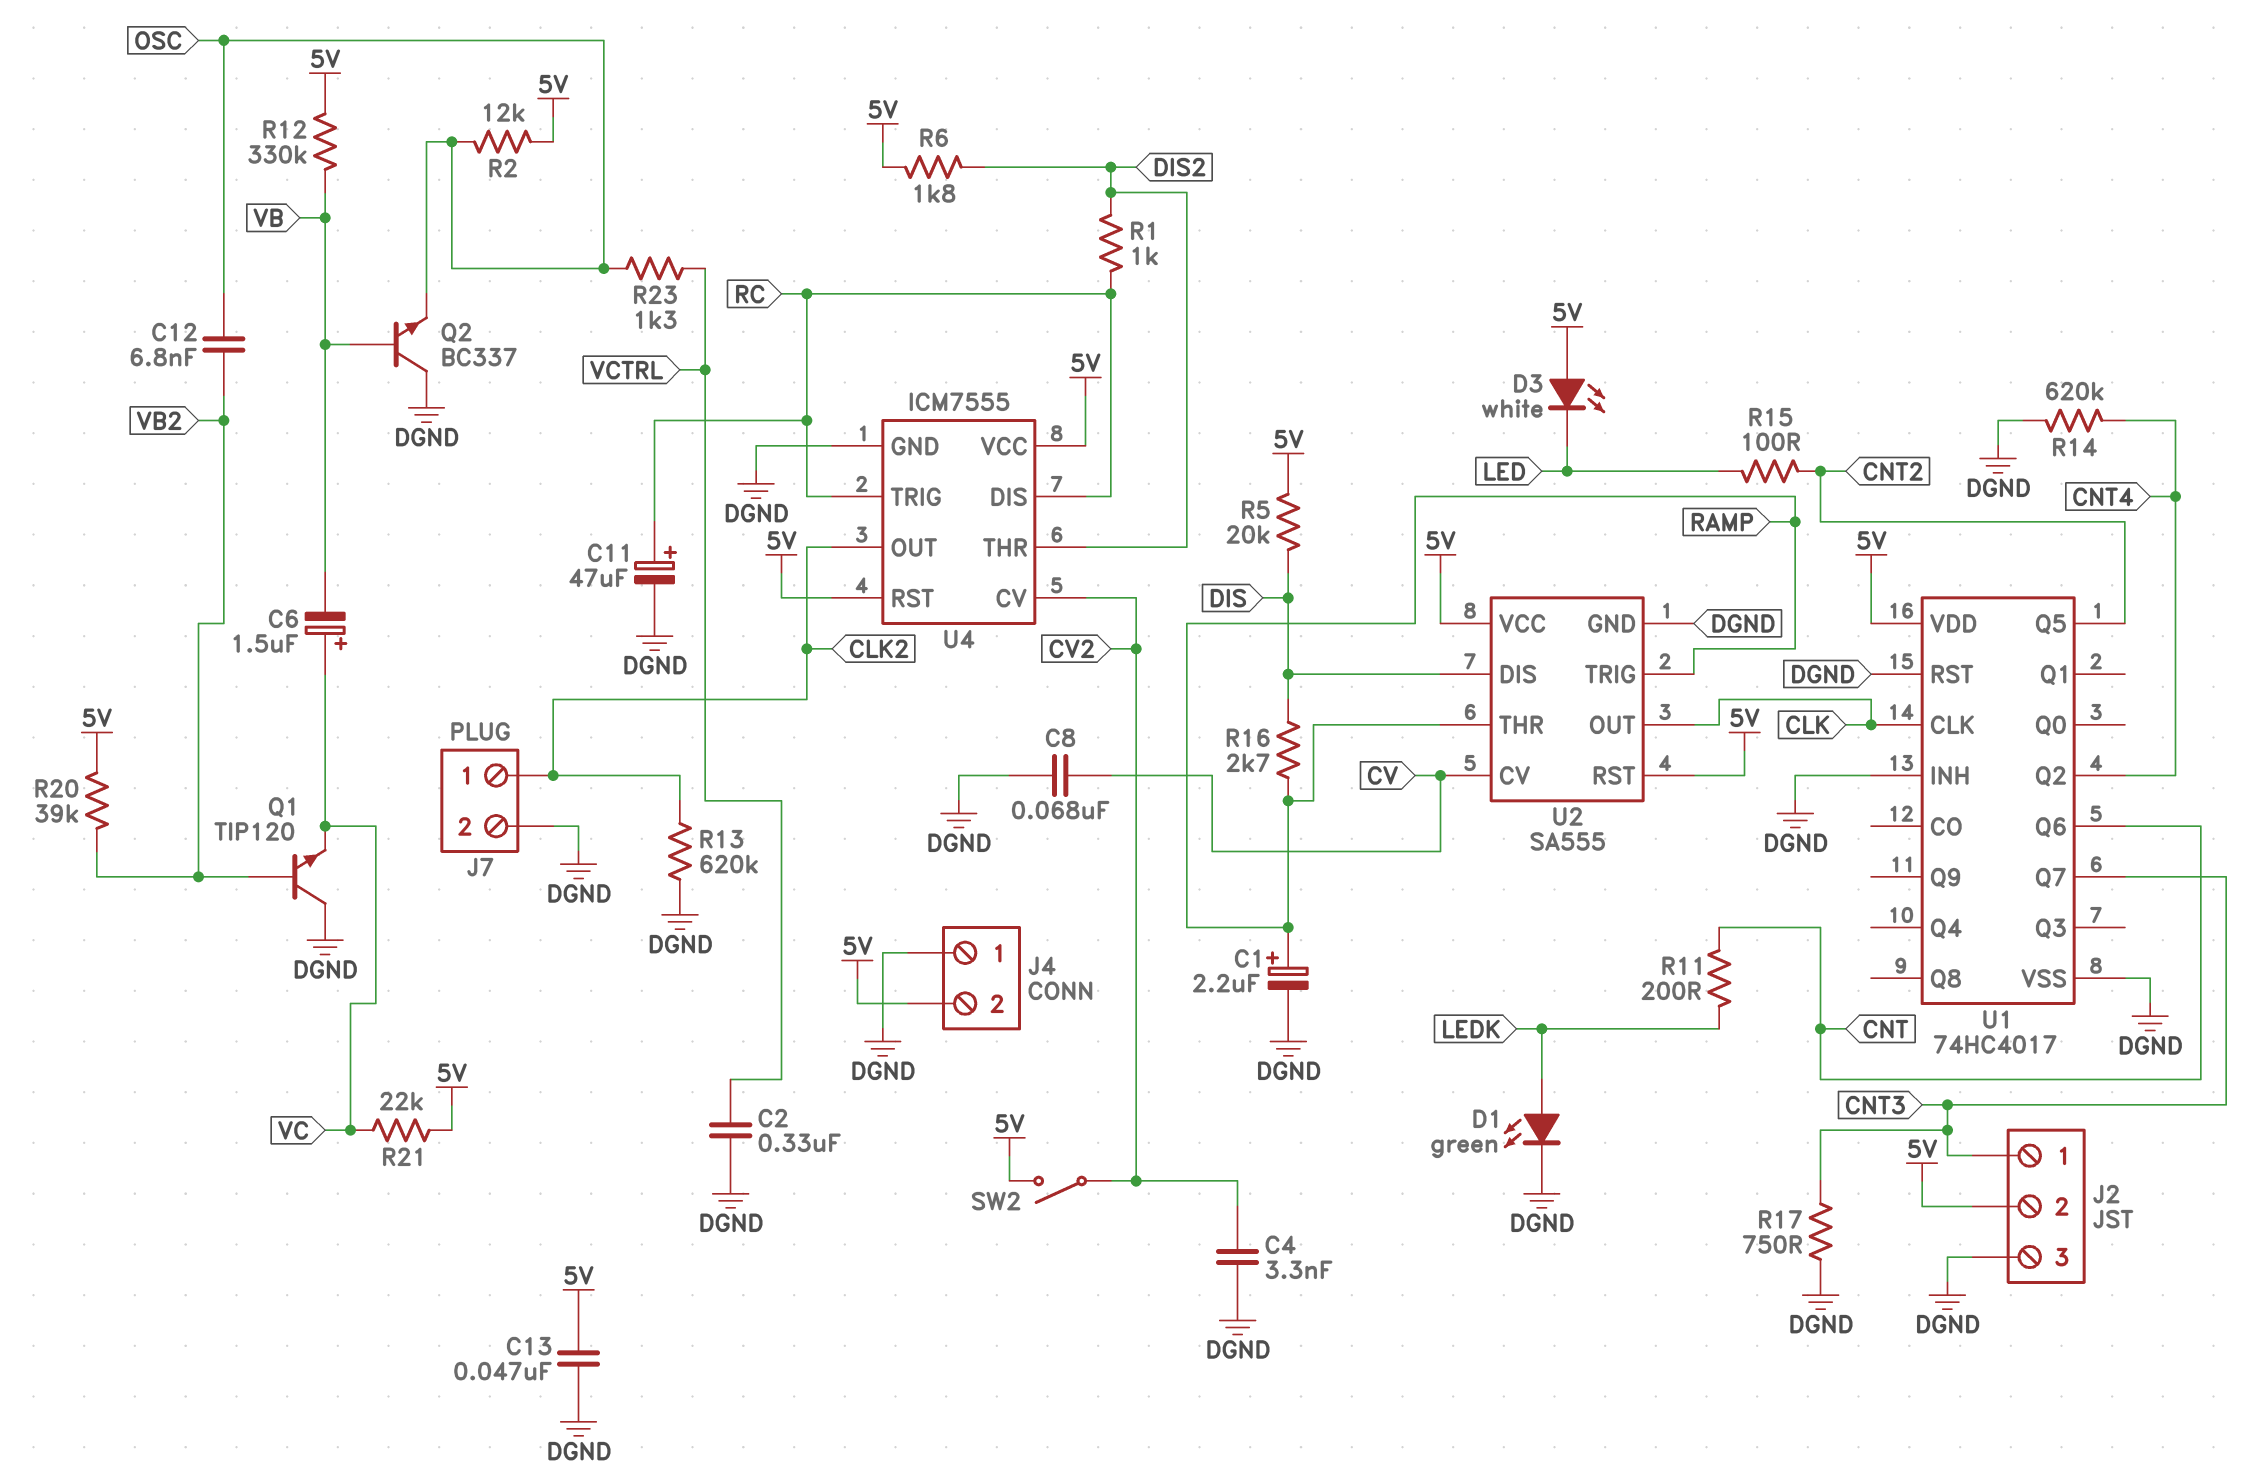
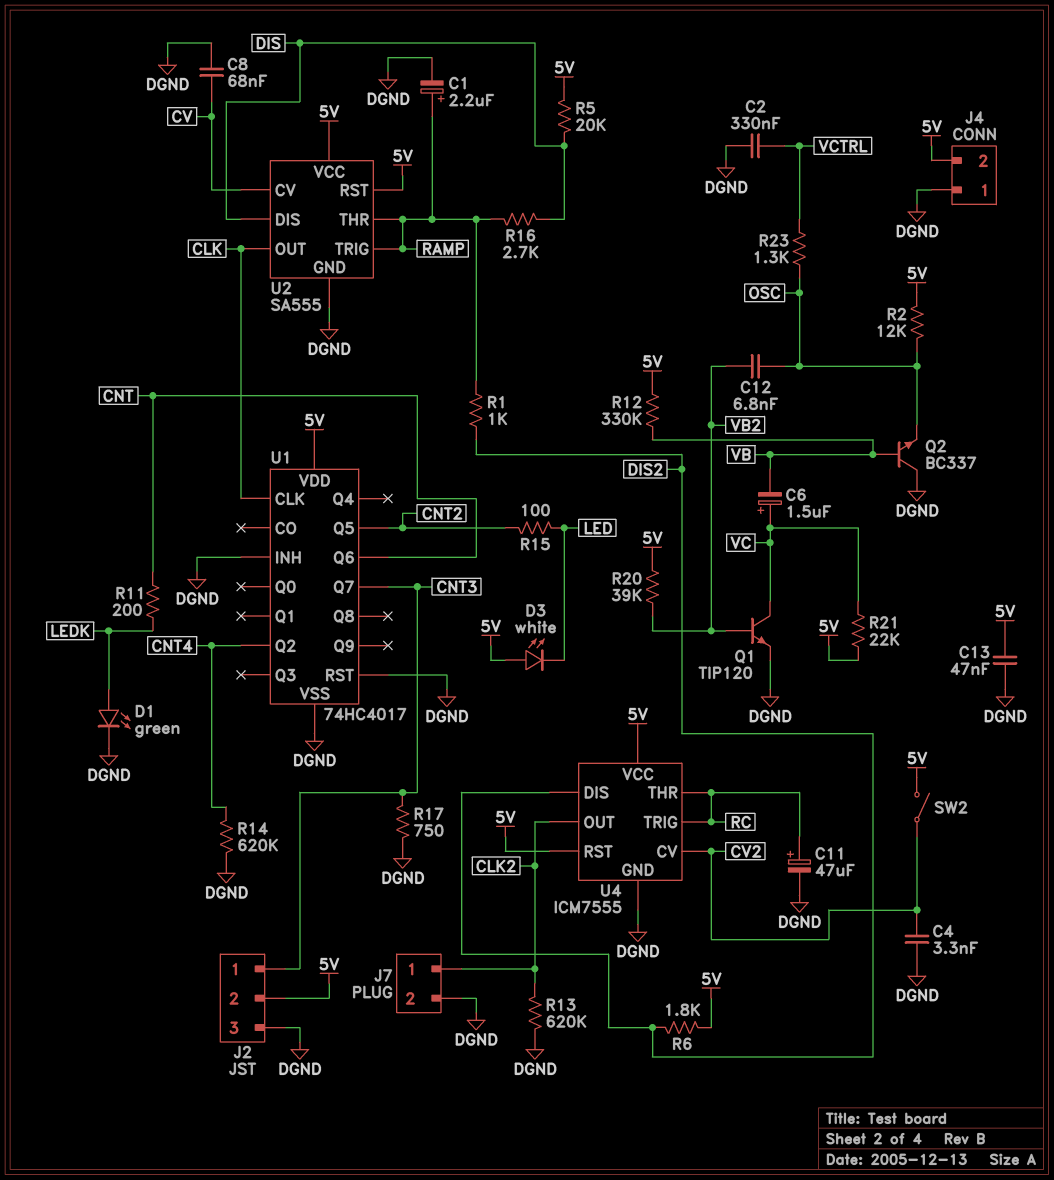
Q1: NPN TIP120 (B VB2, C DGND, E VC) -> NPN TIP120 (B VB2, C VC, E DGND)
R1: 1k (DIS2, RC) -> 1k (DIS2, RAMP)
U4 pin DIS: RC -> DIS2
U4 pin THR: DIS2 -> RC

